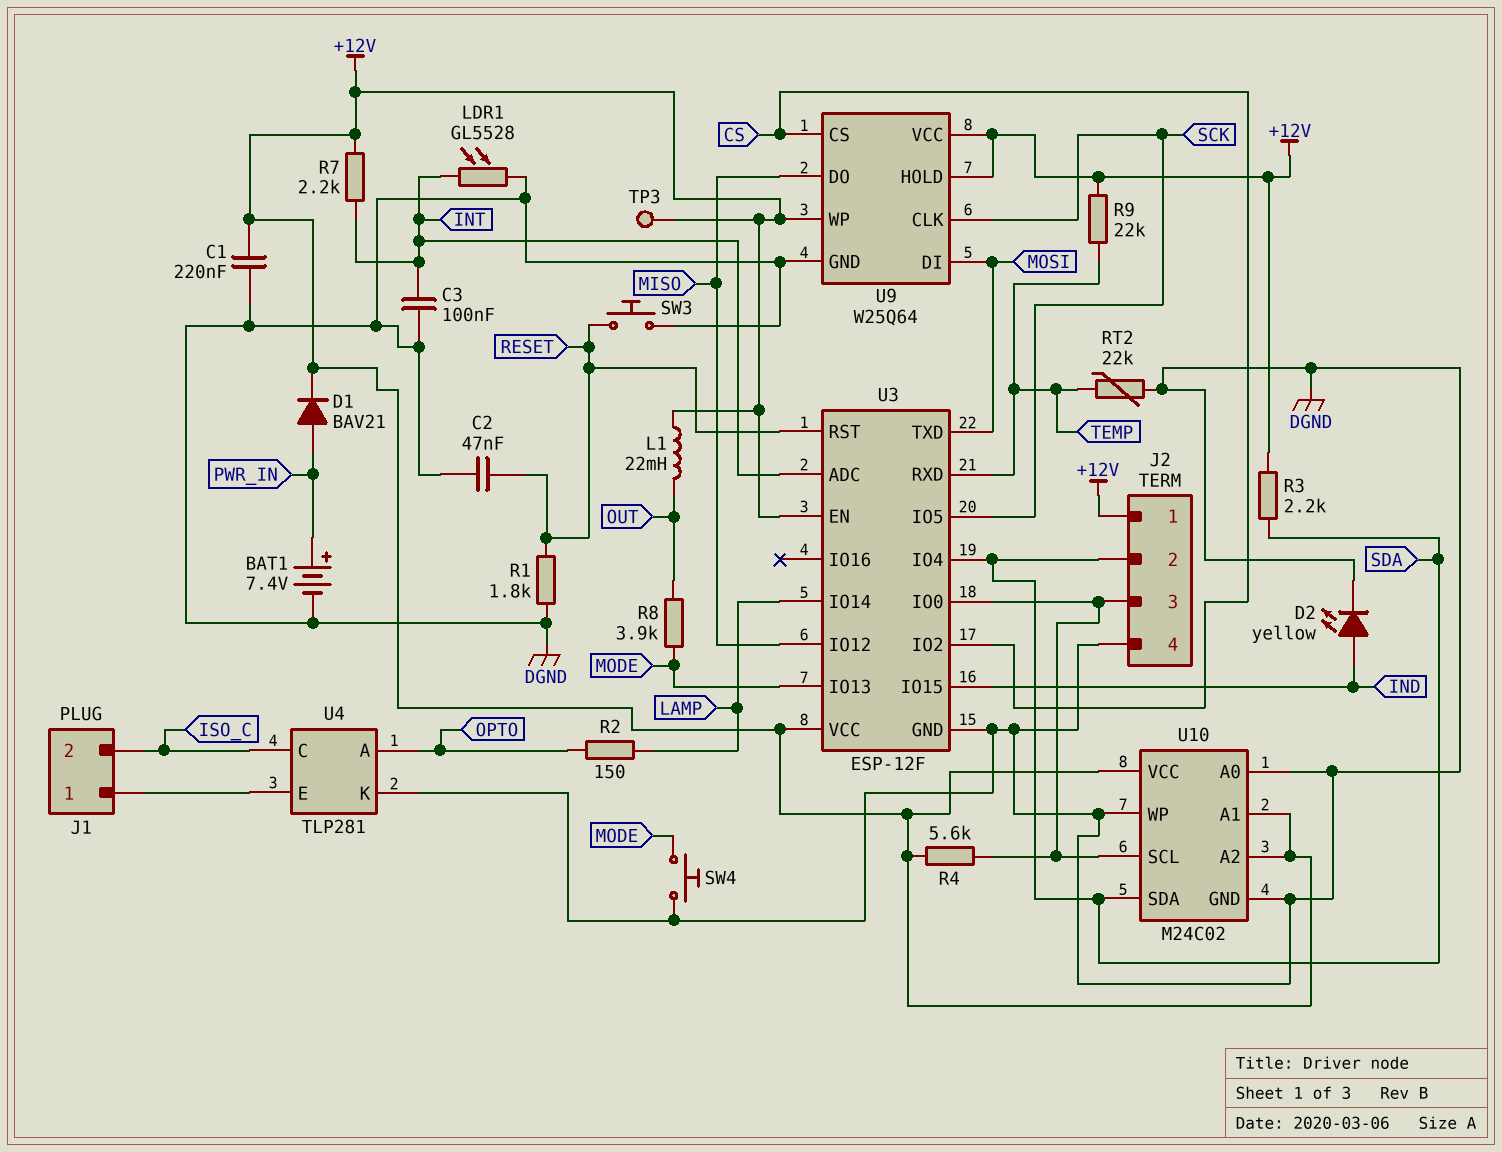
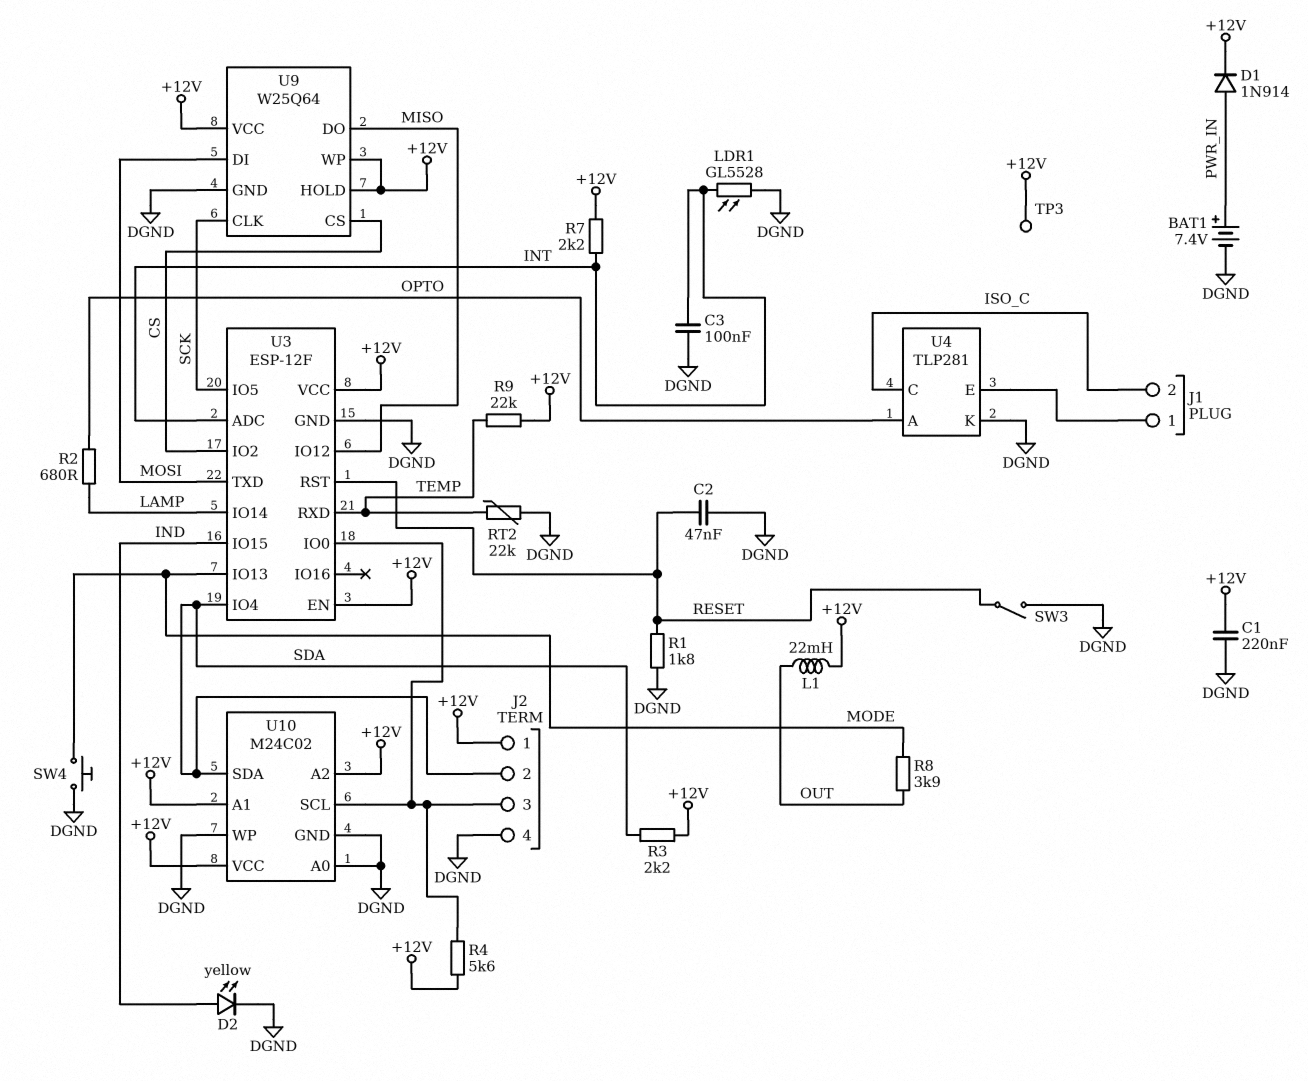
D1: diode BAV21 (A PWR_IN, K +12V) -> diode 1N914 (A PWR_IN, K +12V)
R2: 150 (LAMP, OPTO) -> 680 (LAMP, OPTO)
SW3: button (DGND, RESET) -> switch (DGND, RESET)

